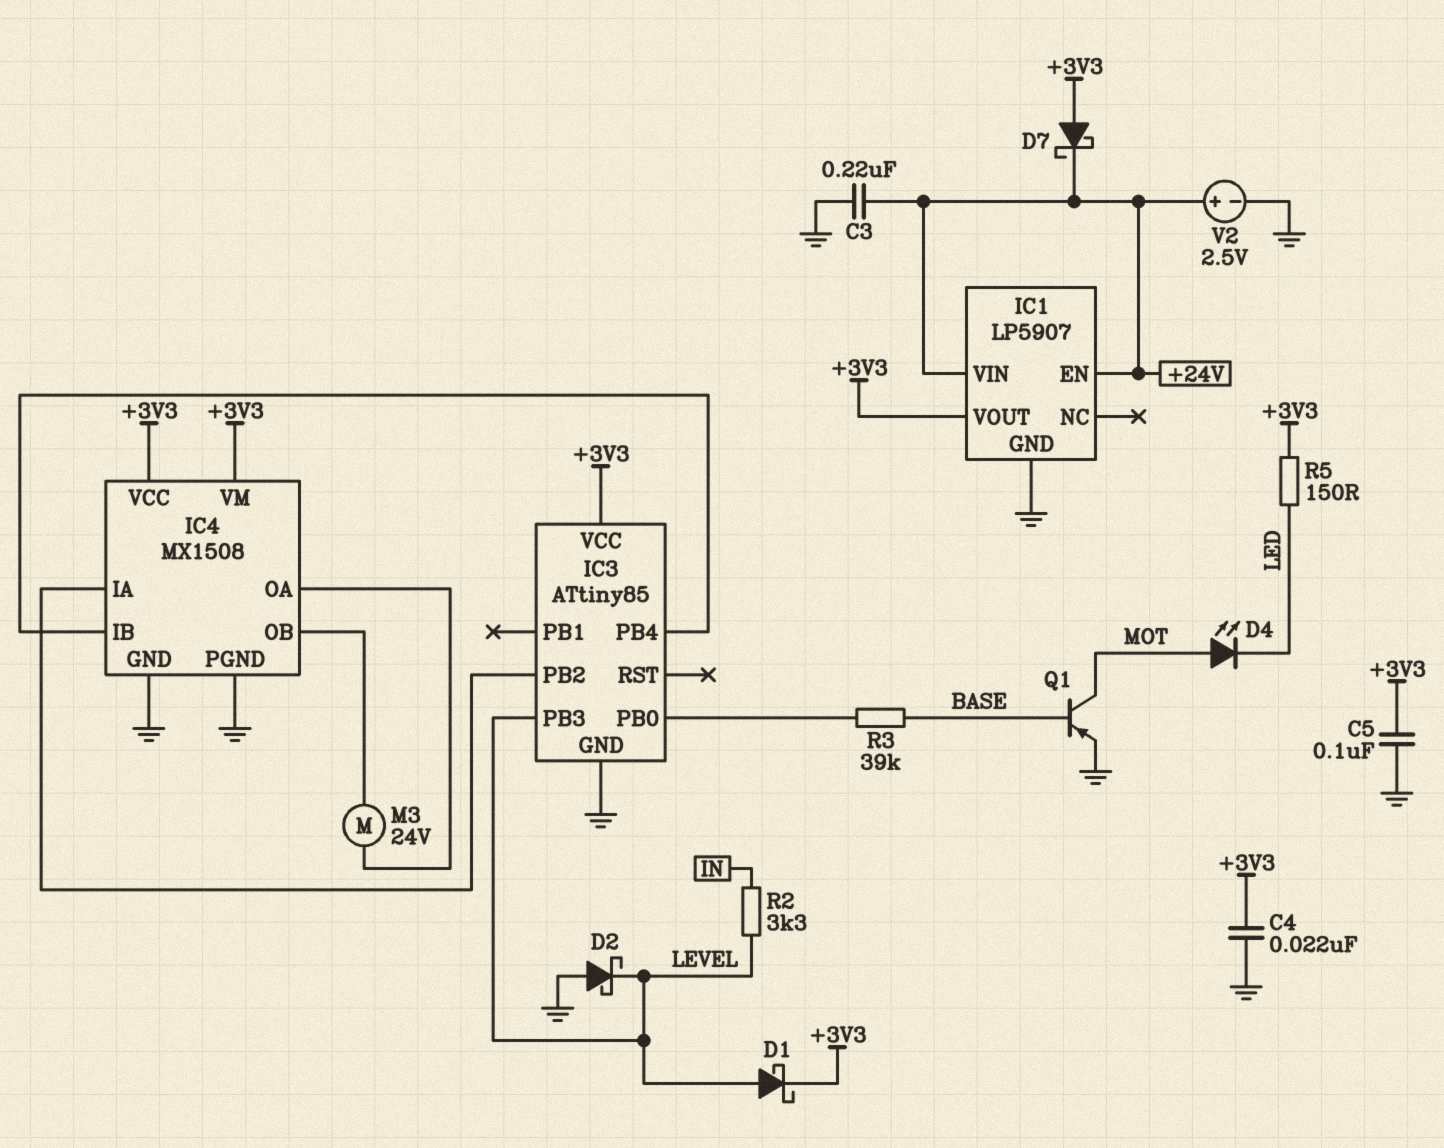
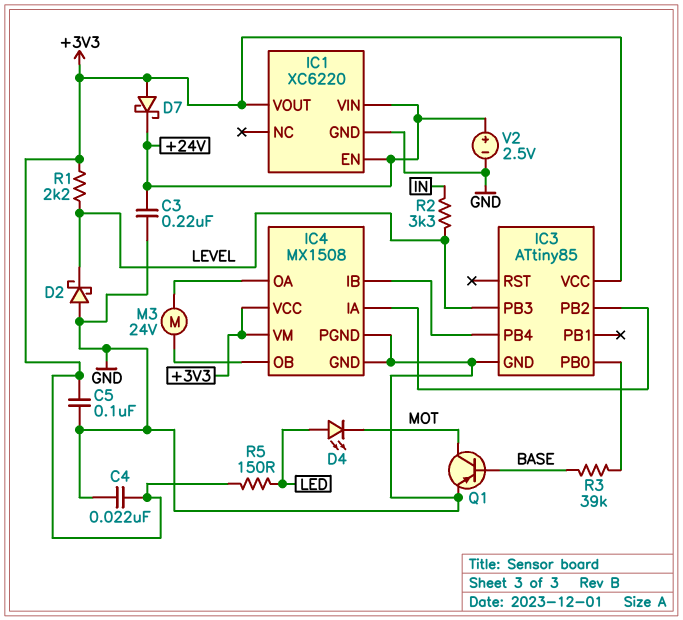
D1: schottky (A LEVEL, K +3V3) -> none
D4: LED (A MOT, K LED) -> LED (A LED, K MOT)
IC1: LP5907 -> XC6220
R1: none -> 2.2k (+3V3, LEVEL)

